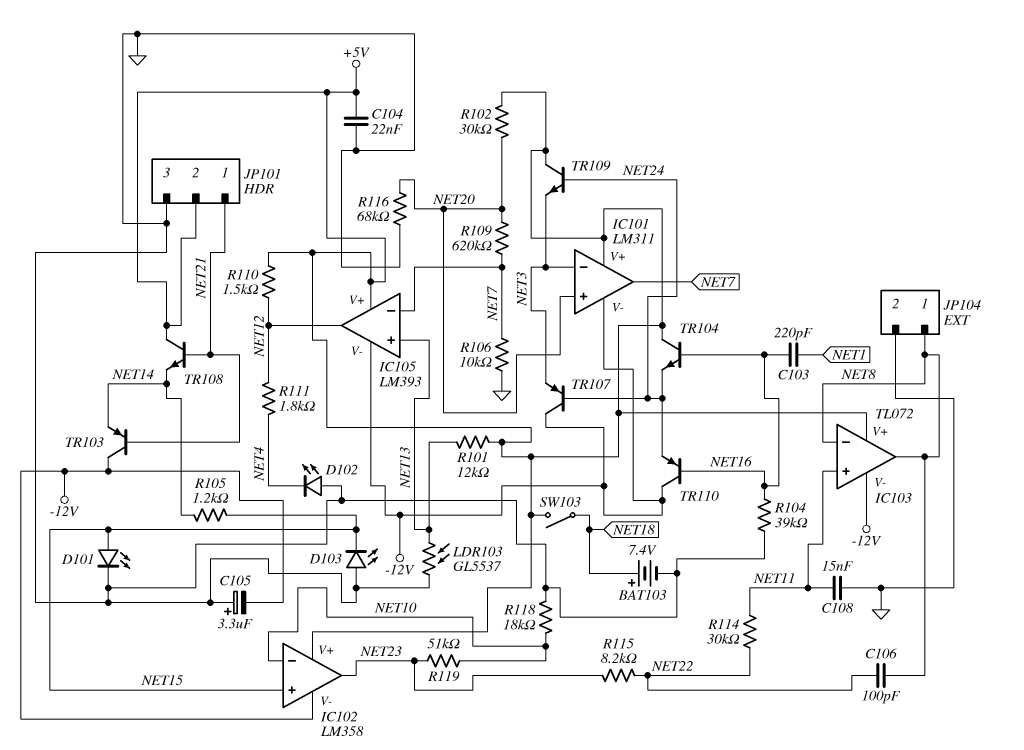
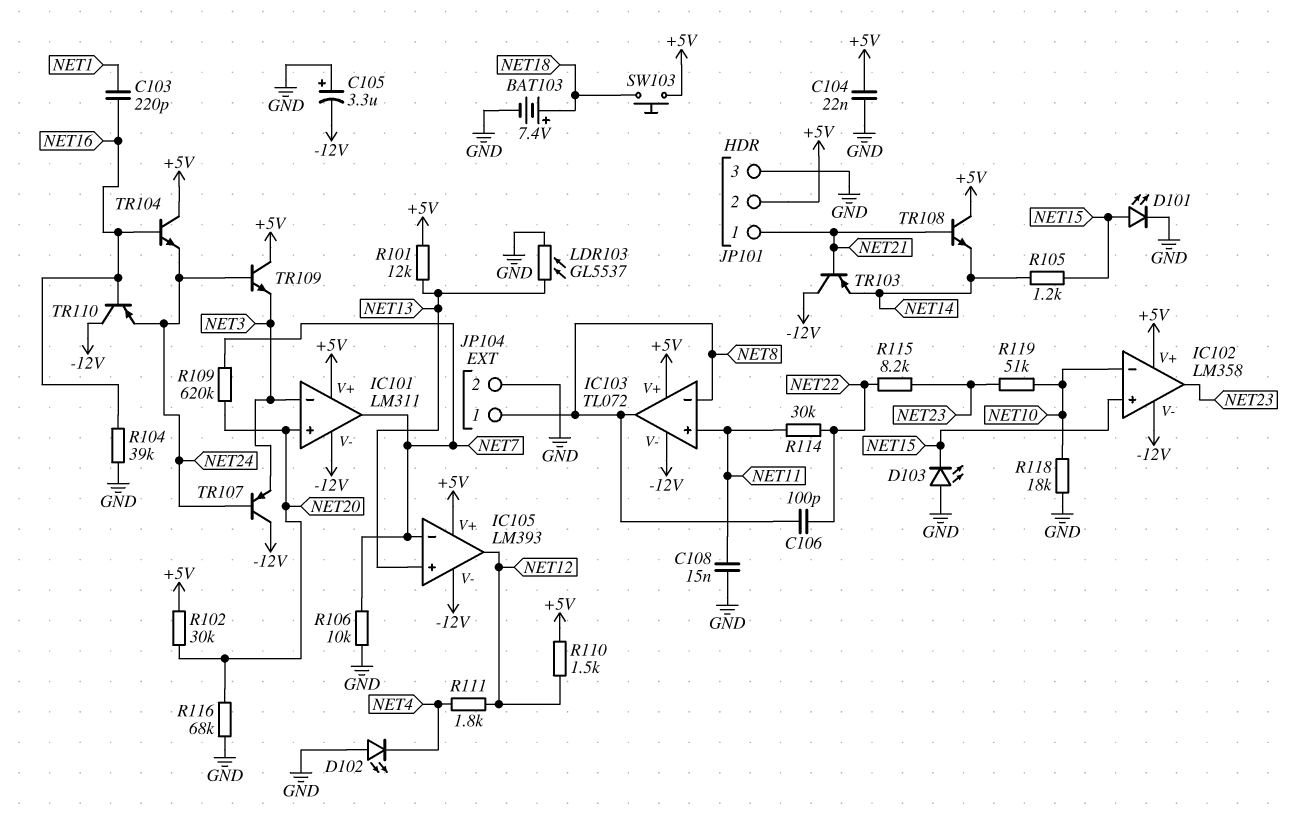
SW103: switch (+5V, NET18) -> button (+5V, NET18)

